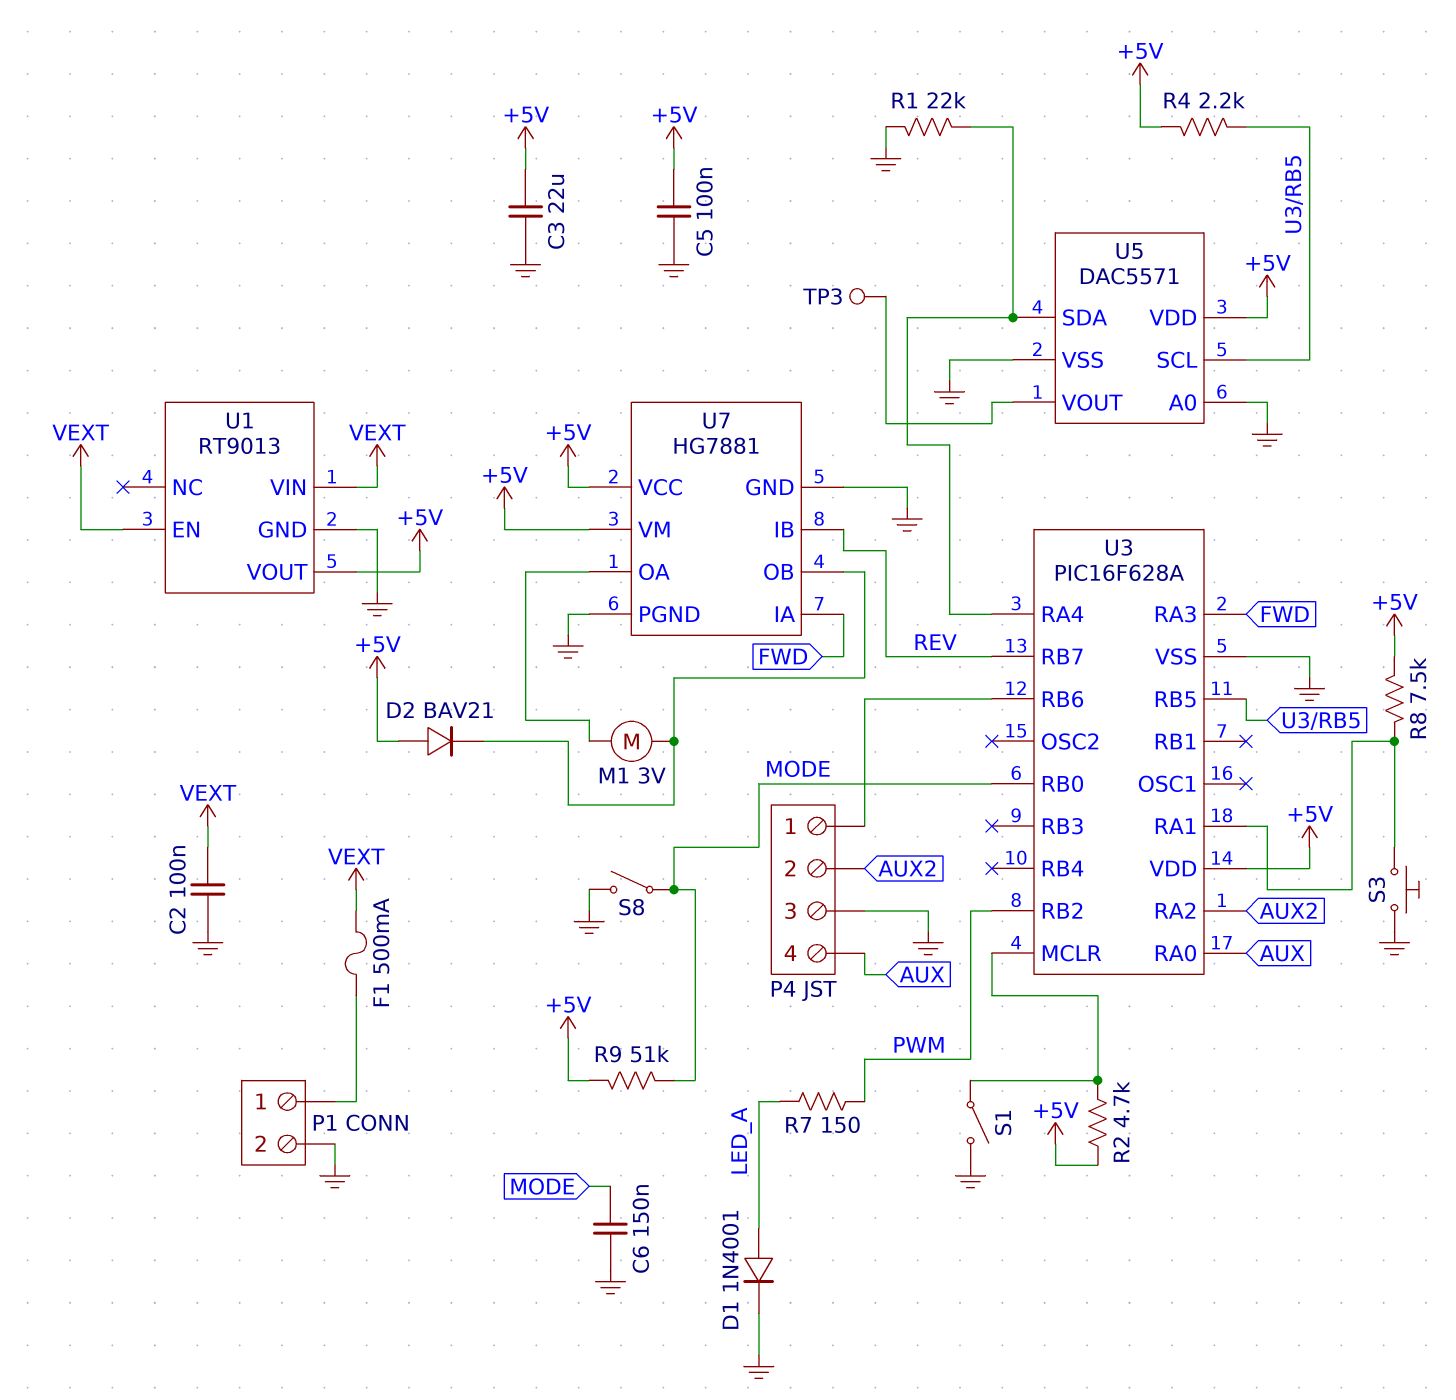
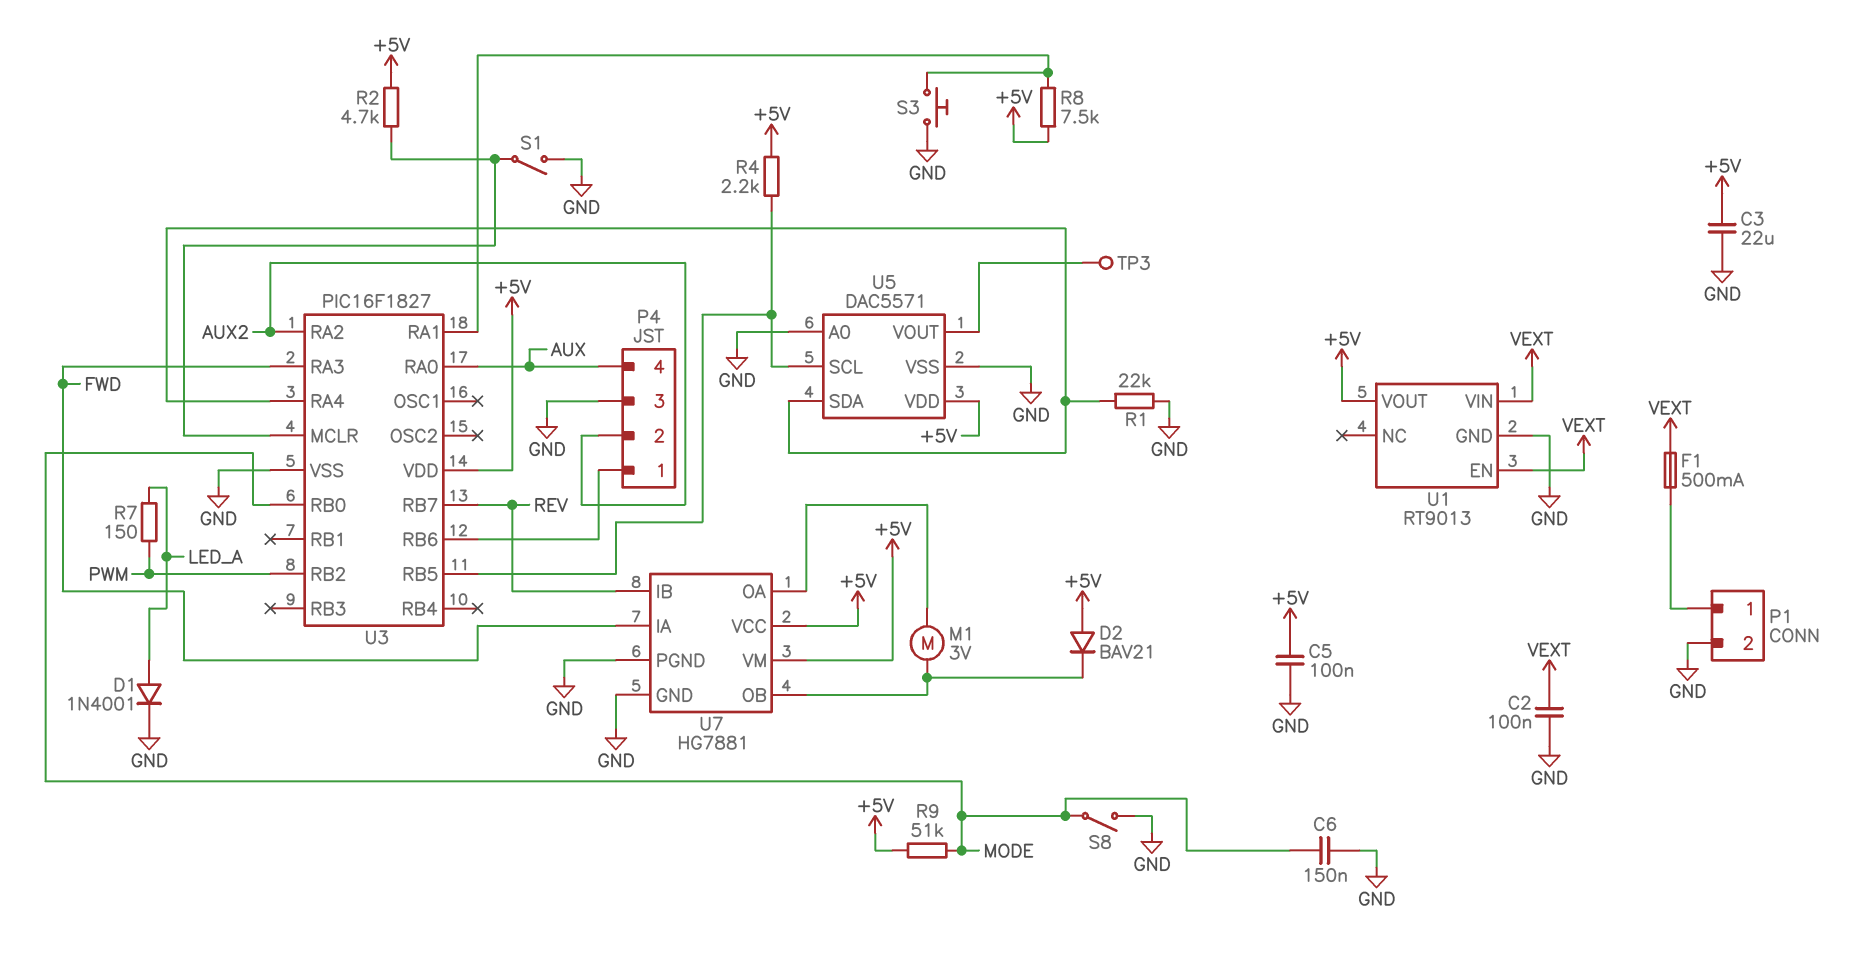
U3: PIC16F628A -> PIC16F1827

